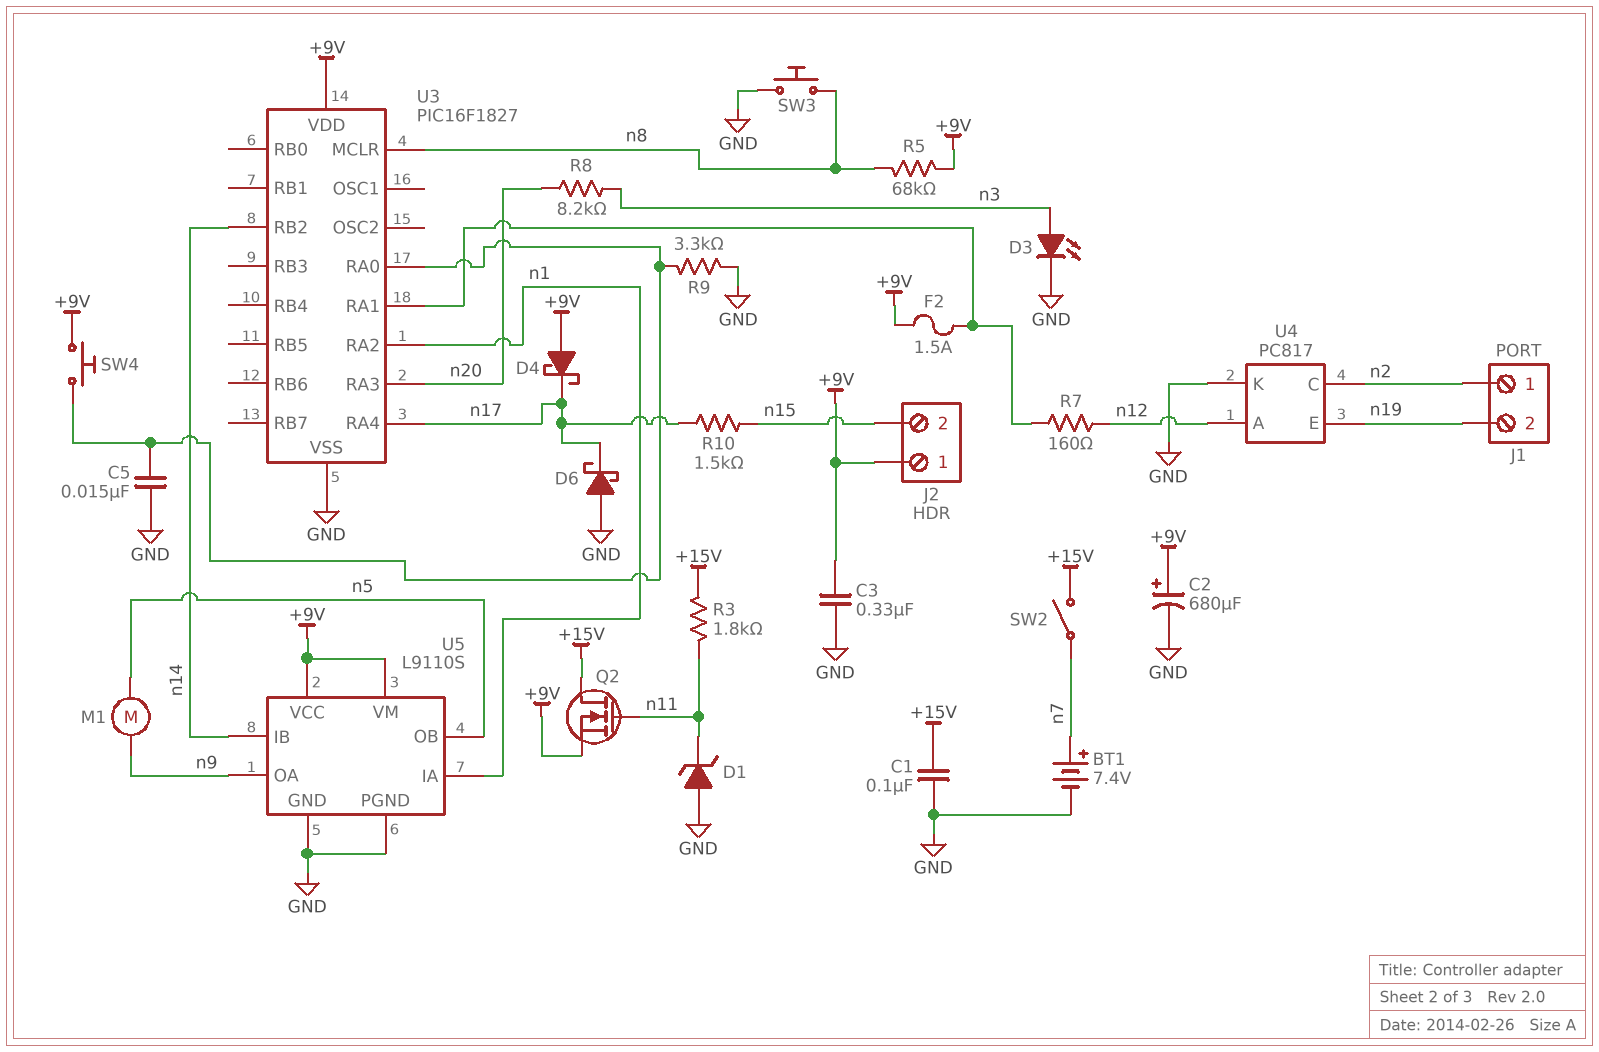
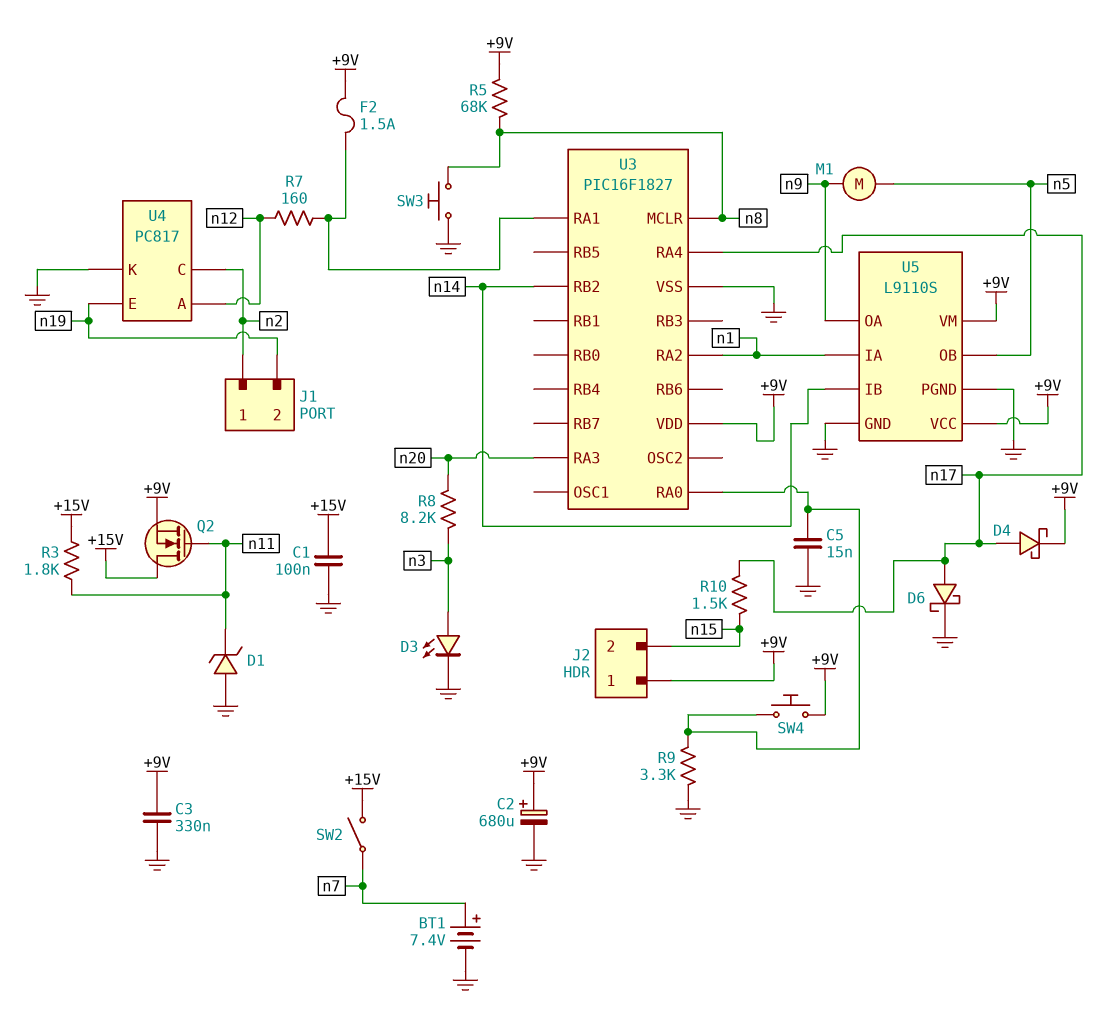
D4: schottky (A +9V, K n17) -> schottky (A n17, K +9V)
D6: schottky (A GND, K n17) -> schottky (A n17, K GND)

